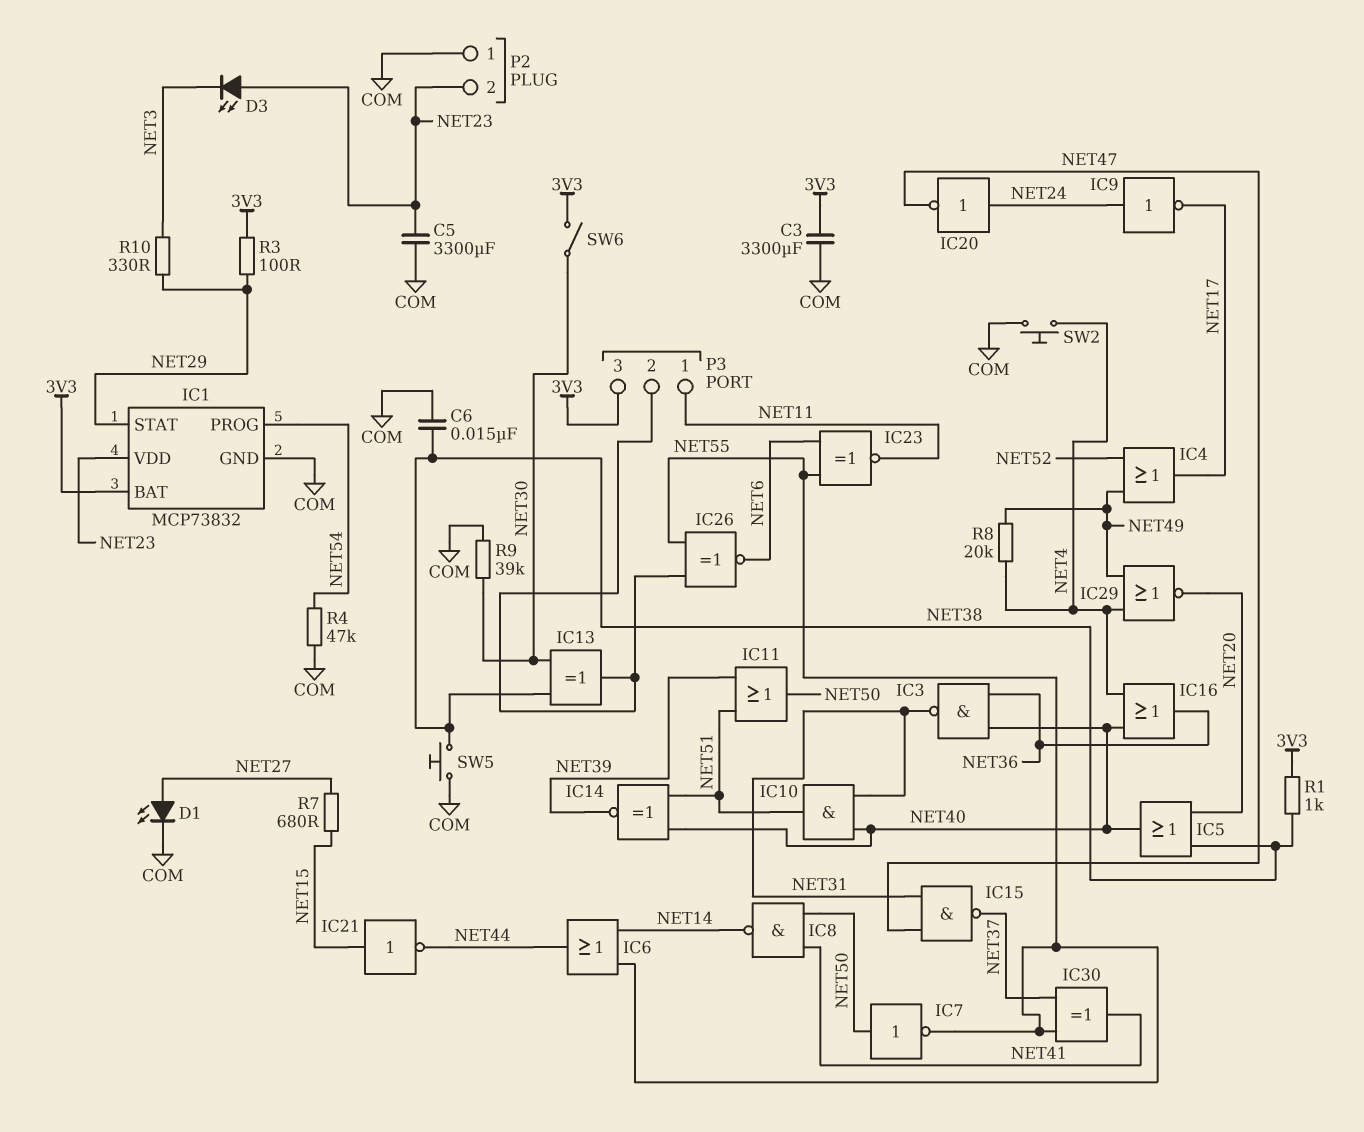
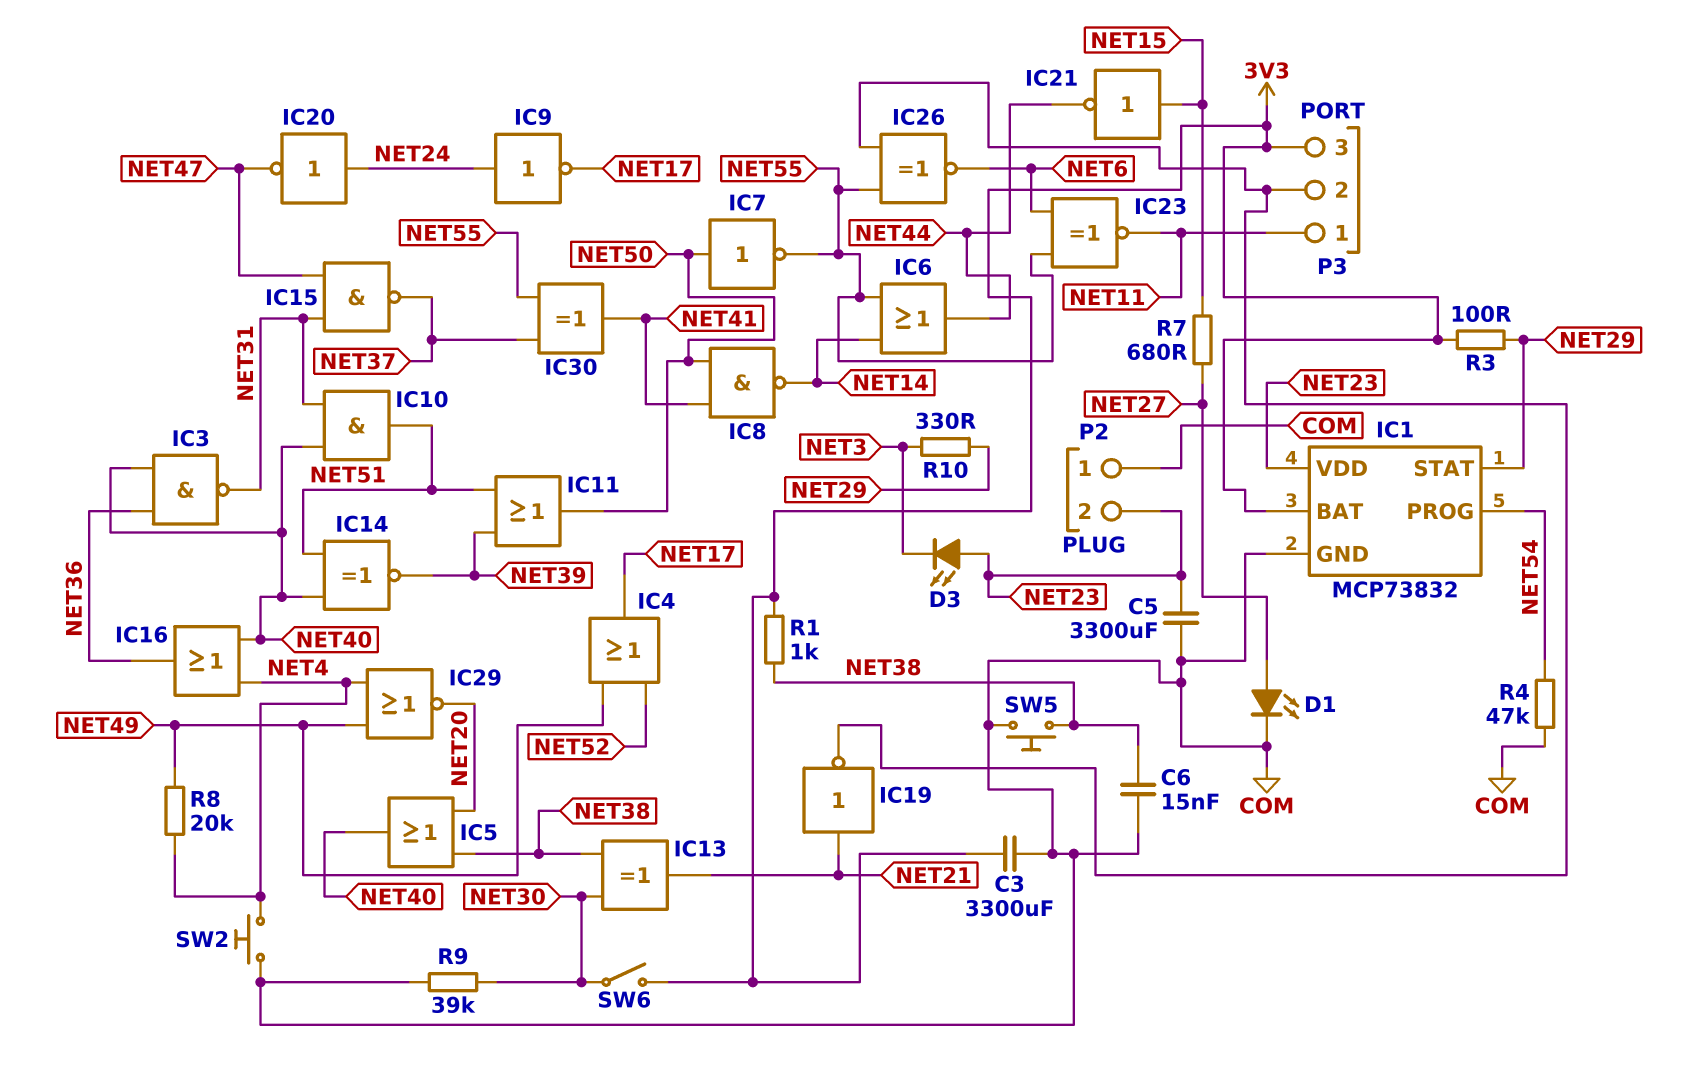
IC13: XOR (in NET30, in NET38, out P3/2) -> XOR (in NET30, in NET38, out NET21)
IC19: none -> NOT (in NET21, out P3/2)

